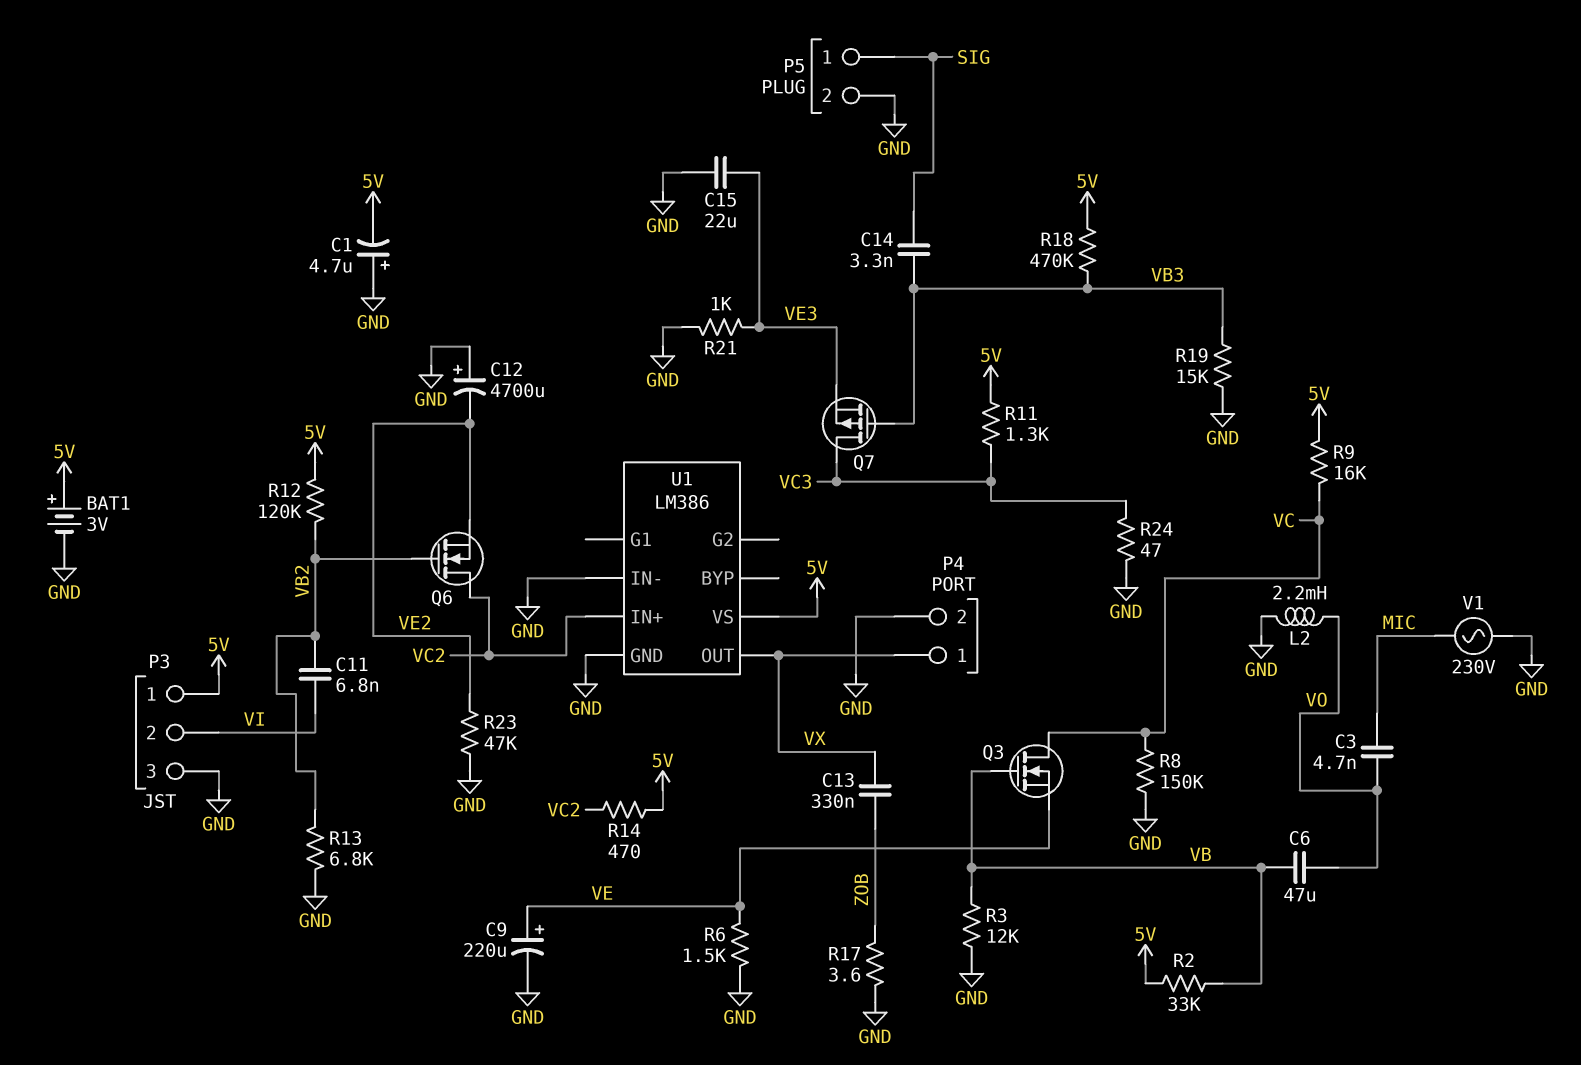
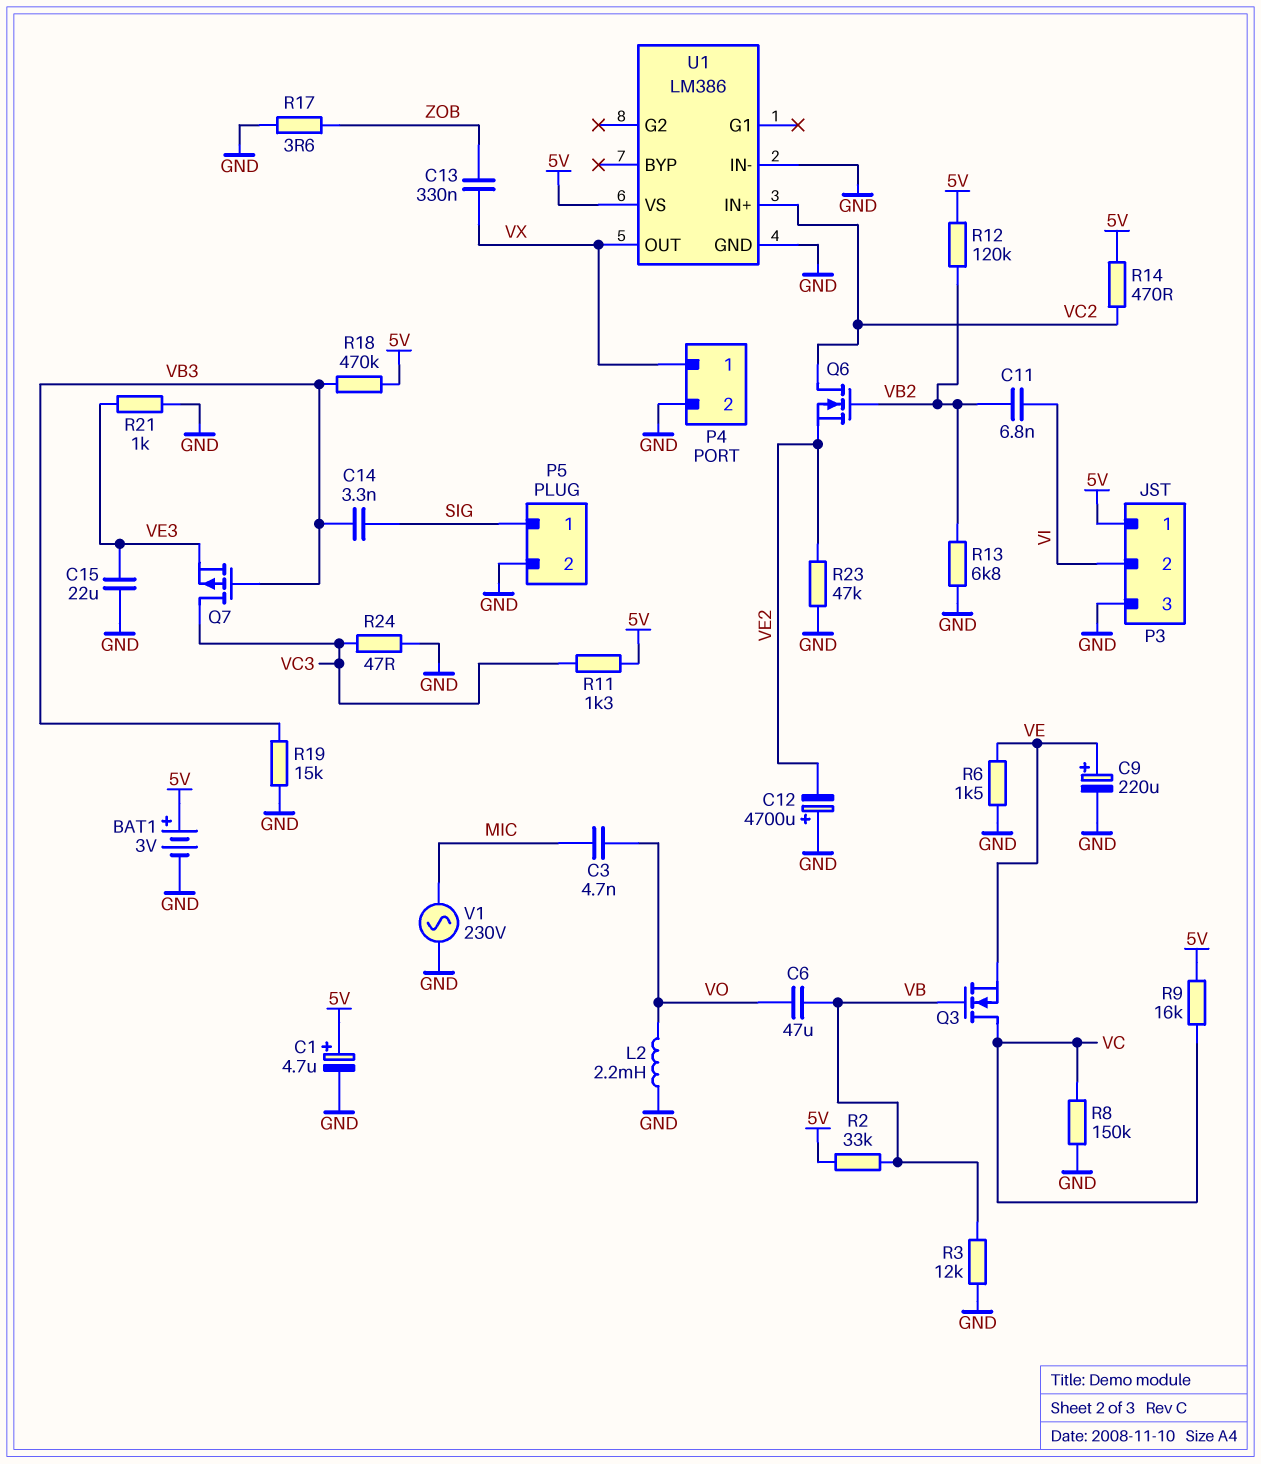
C1: 4.7uF (plus GND, minus 5V) -> 4.7uF (plus 5V, minus GND)

